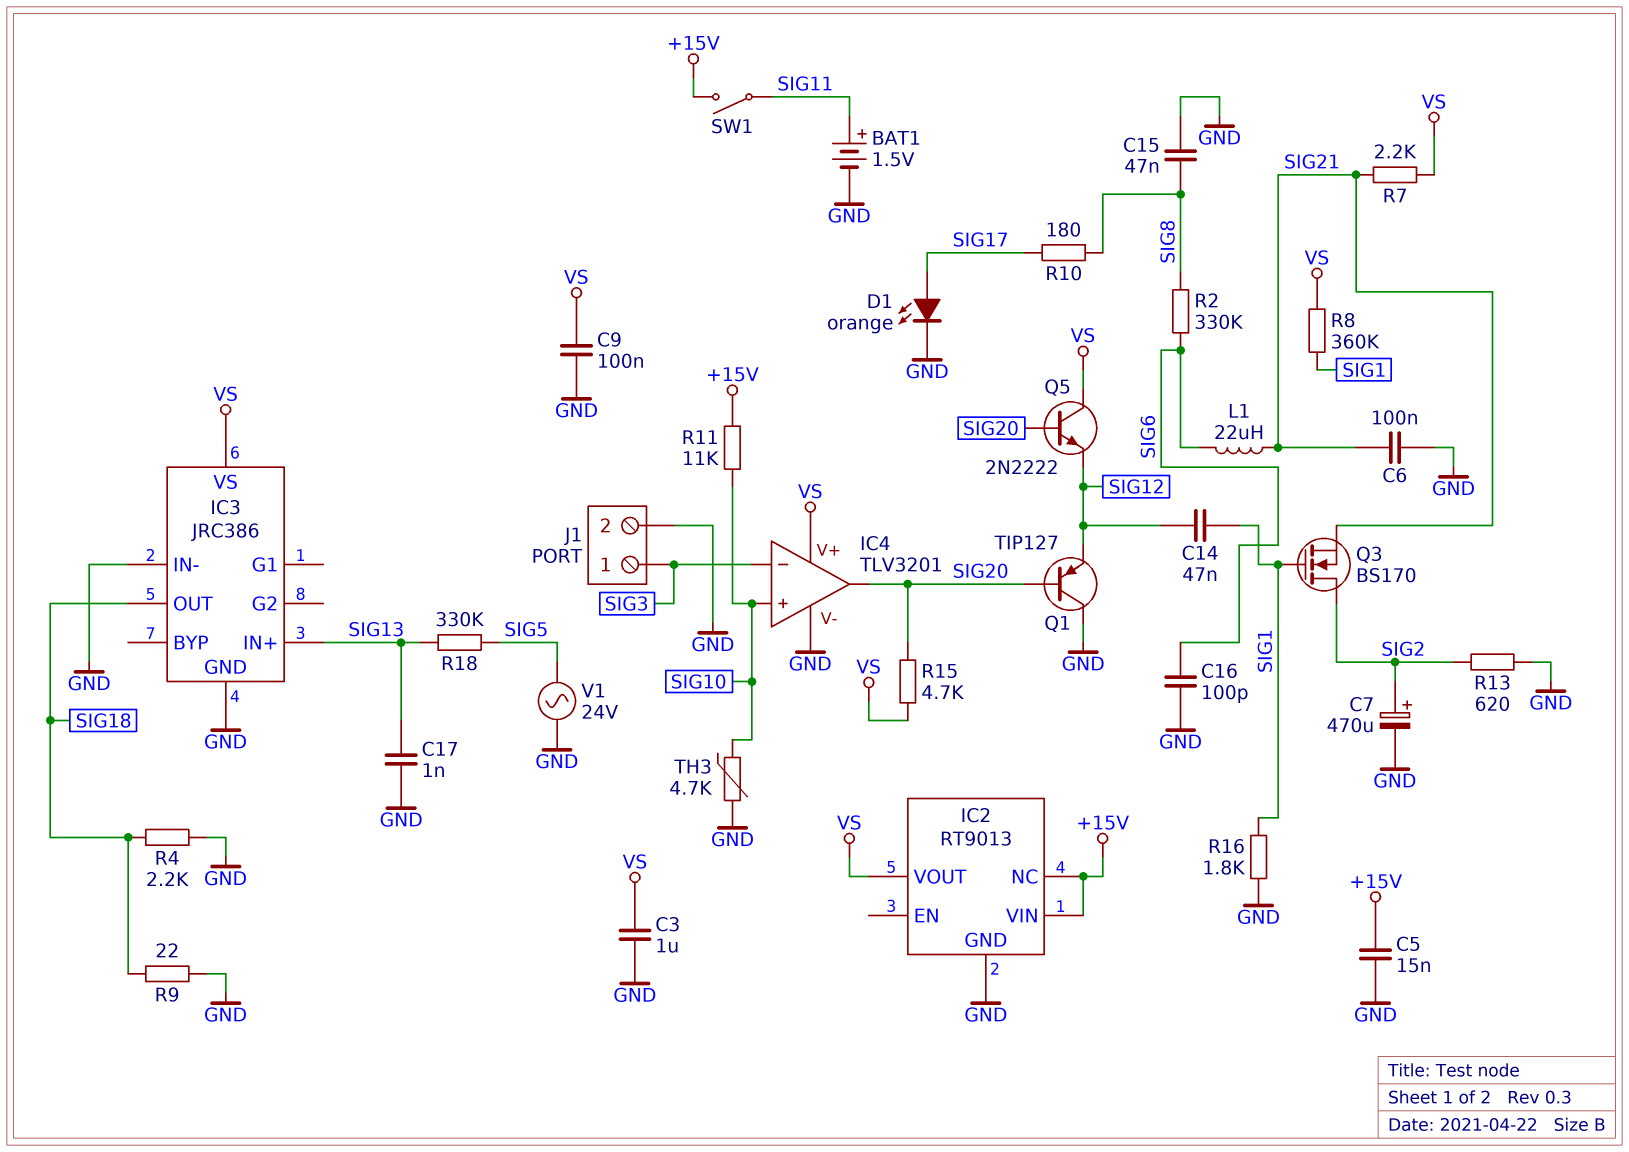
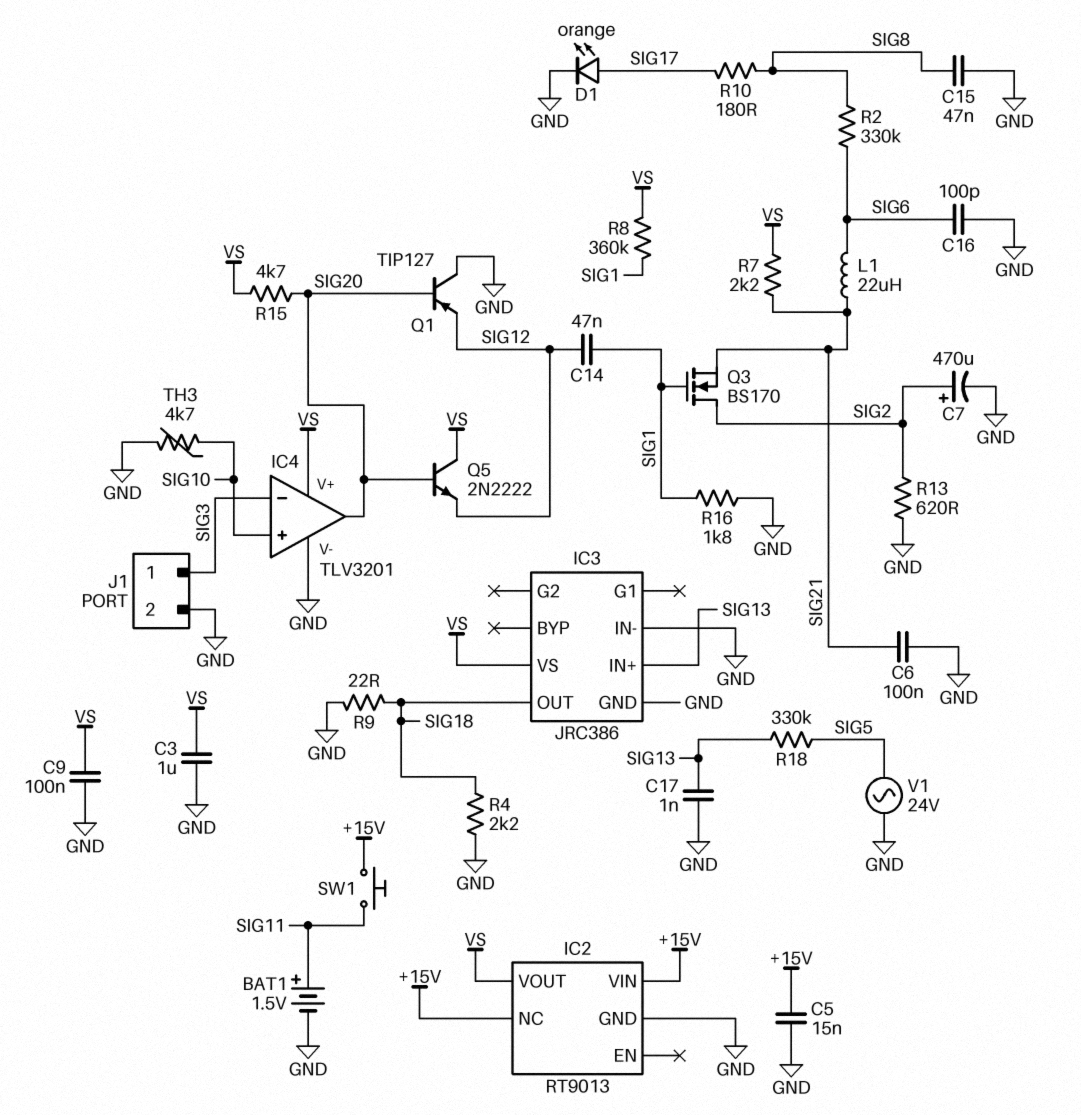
R11: 11k (+15V, SIG10) -> none
SW1: switch (+15V, SIG11) -> button (+15V, SIG11)

